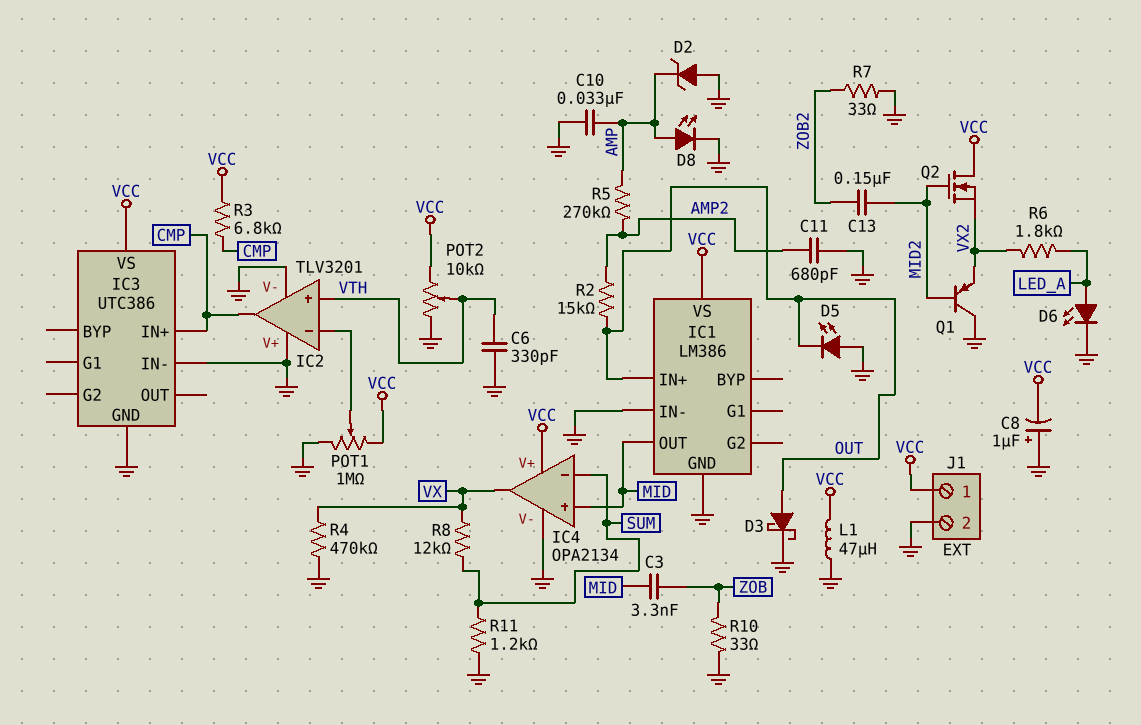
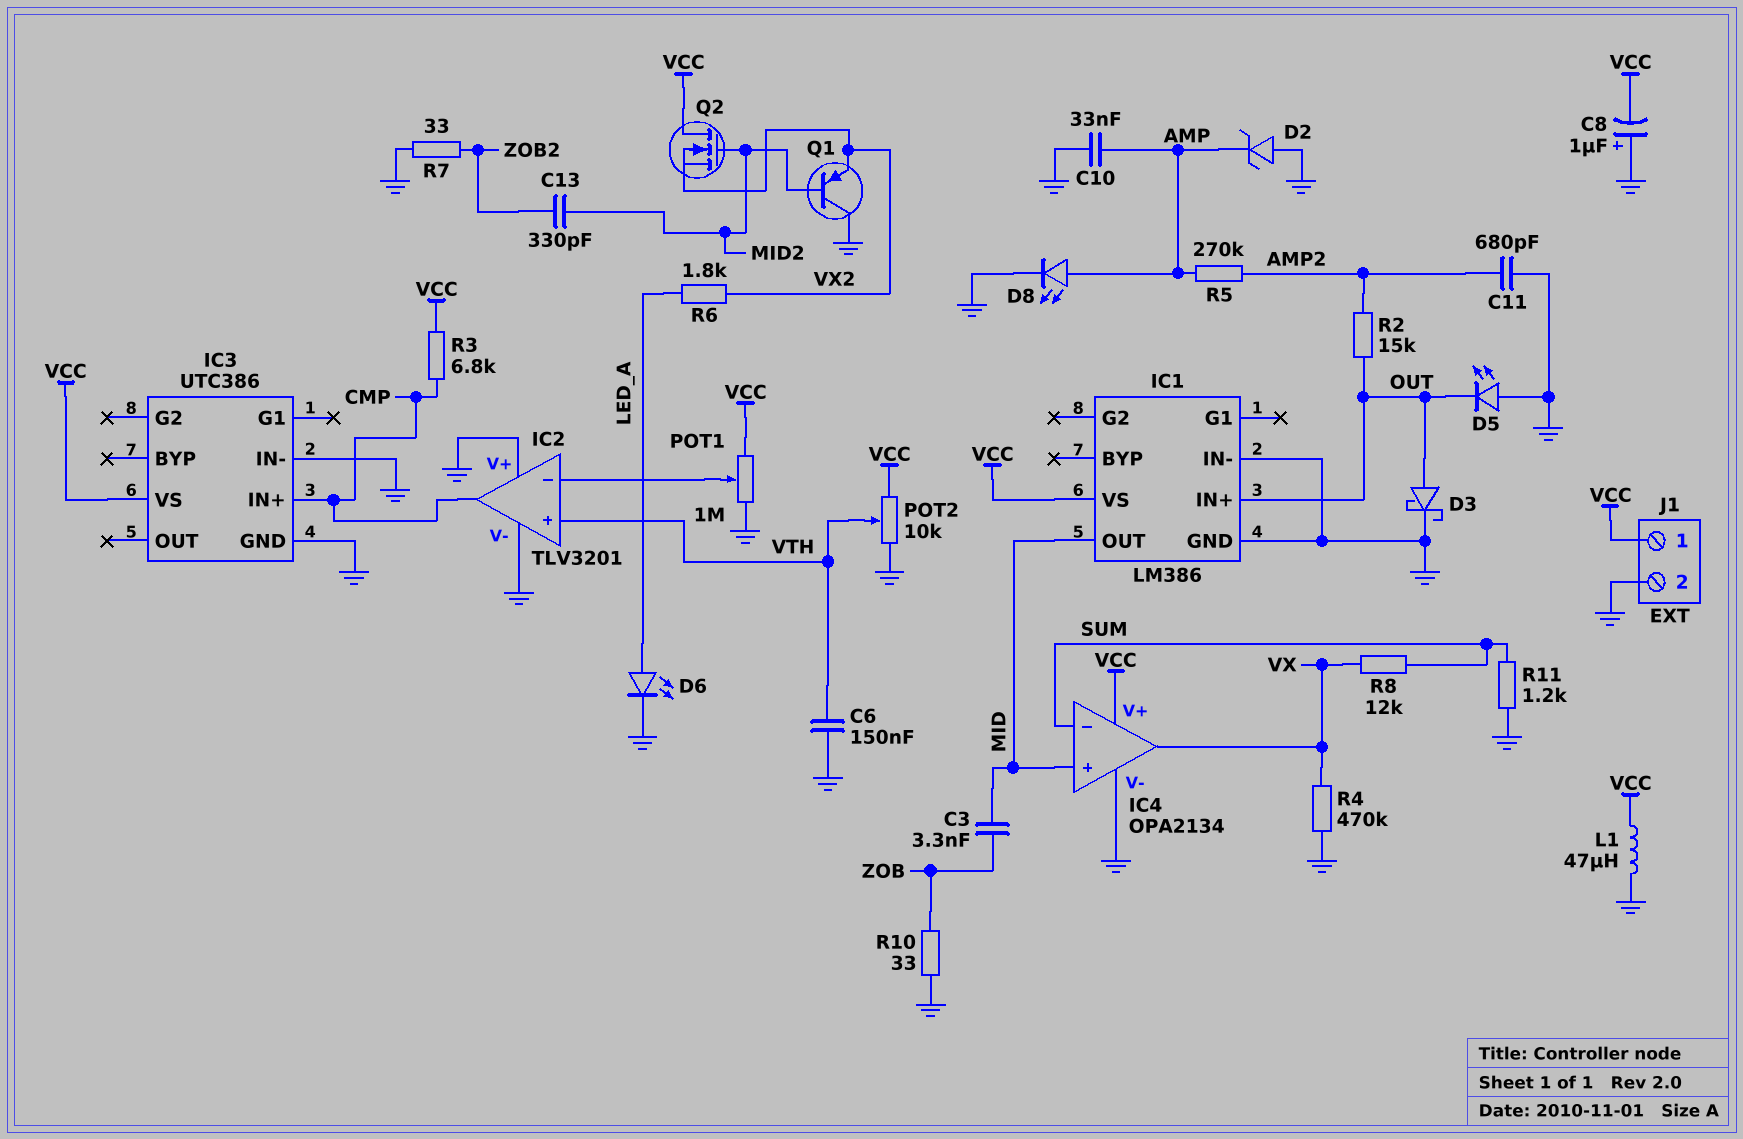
C6: 330pF (GND, VTH) -> 150nF (GND, VTH)
C13: 150nF (MID2, ZOB2) -> 330pF (MID2, ZOB2)

